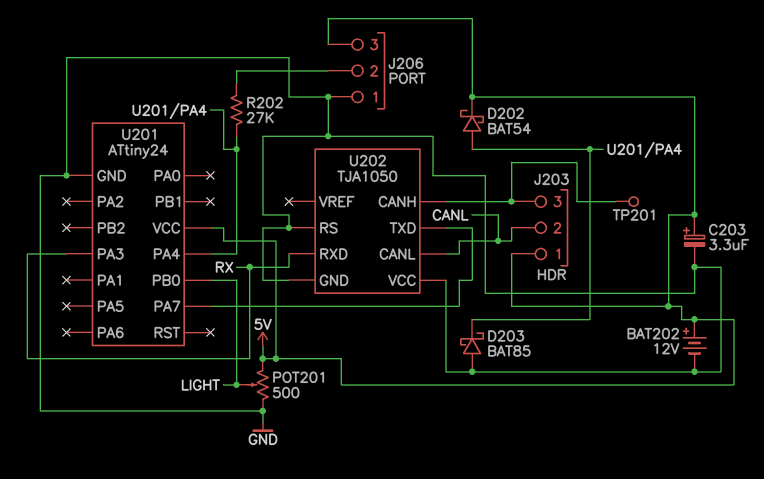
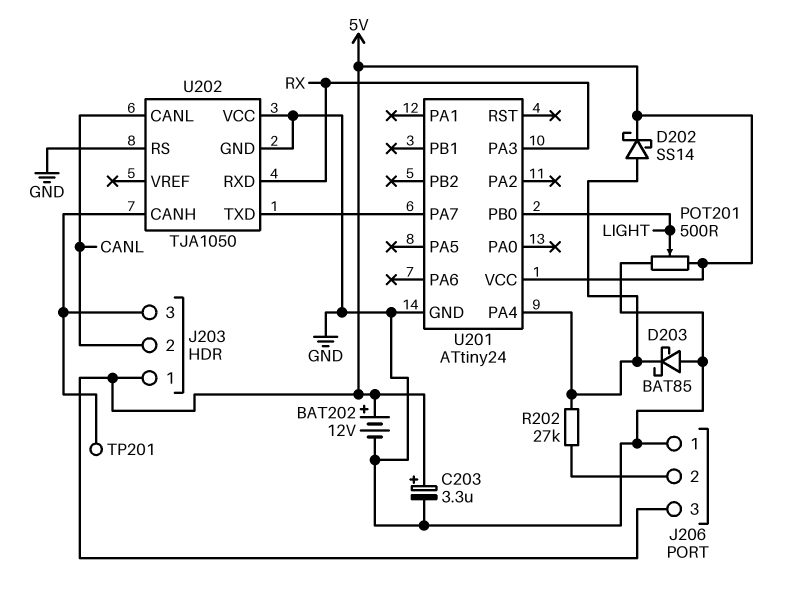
D202: schottky BAT54 (A U201/PA4, K 5V) -> schottky SS14 (A U201/PA4, K 5V)

